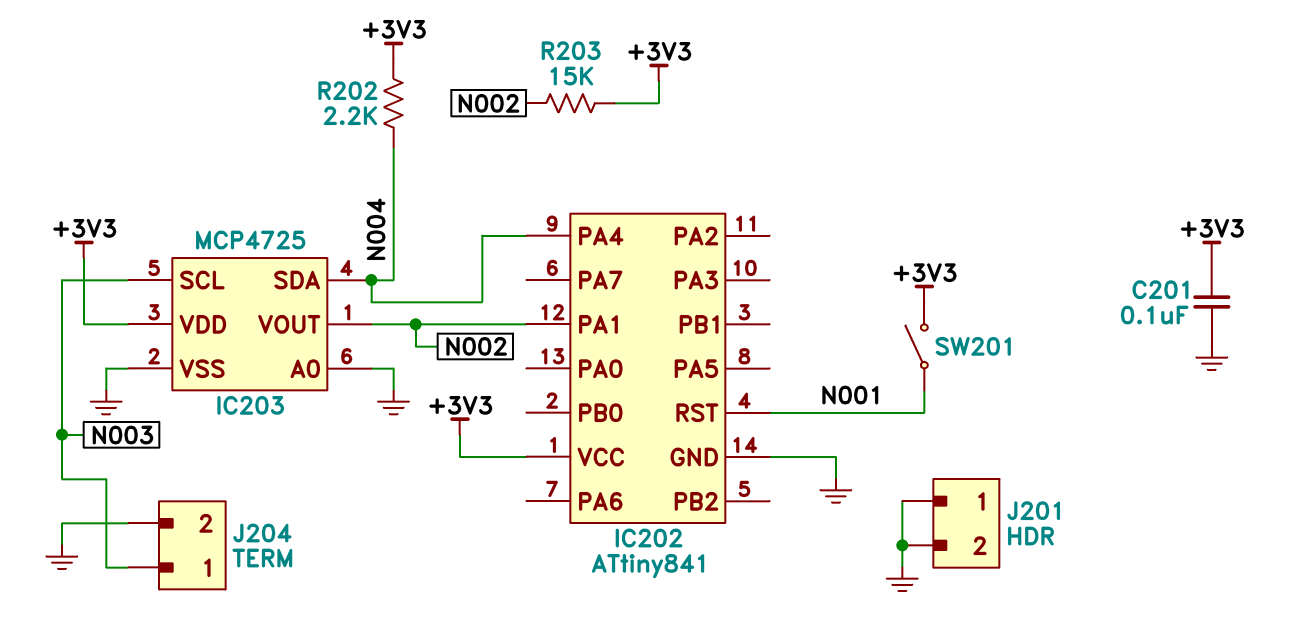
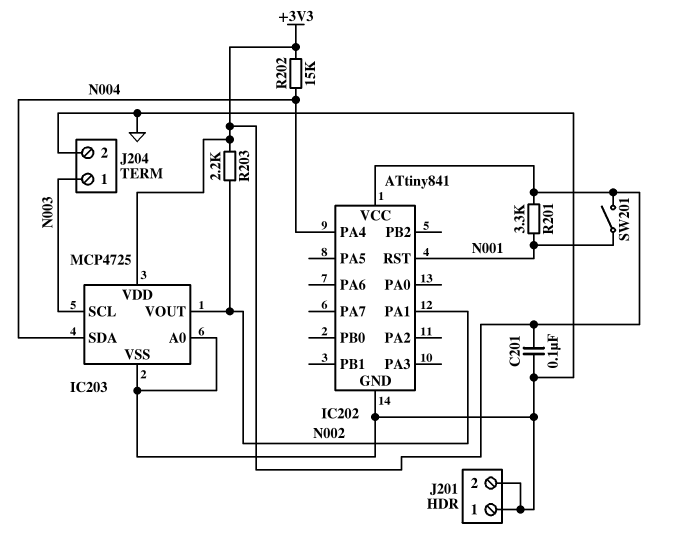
R201: none -> 3.3k (+3V3, N001)
R202: 2.2k (+3V3, N004) -> 15k (+3V3, N004)
R203: 15k (+3V3, N002) -> 2.2k (+3V3, N002)

